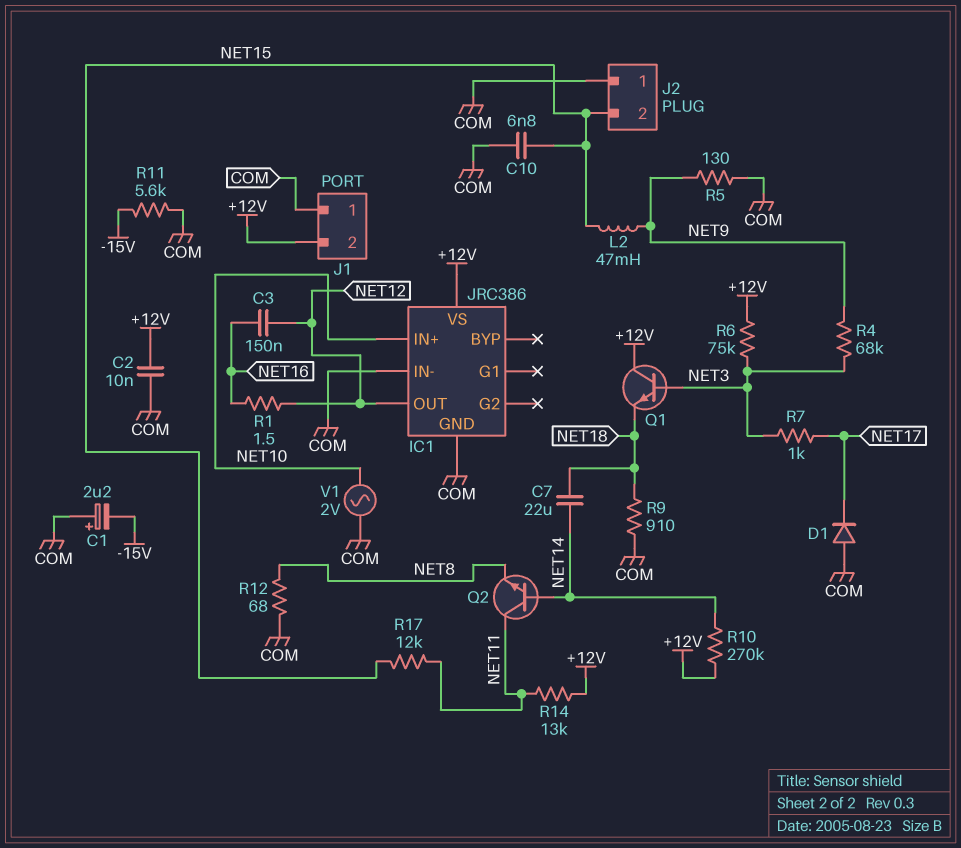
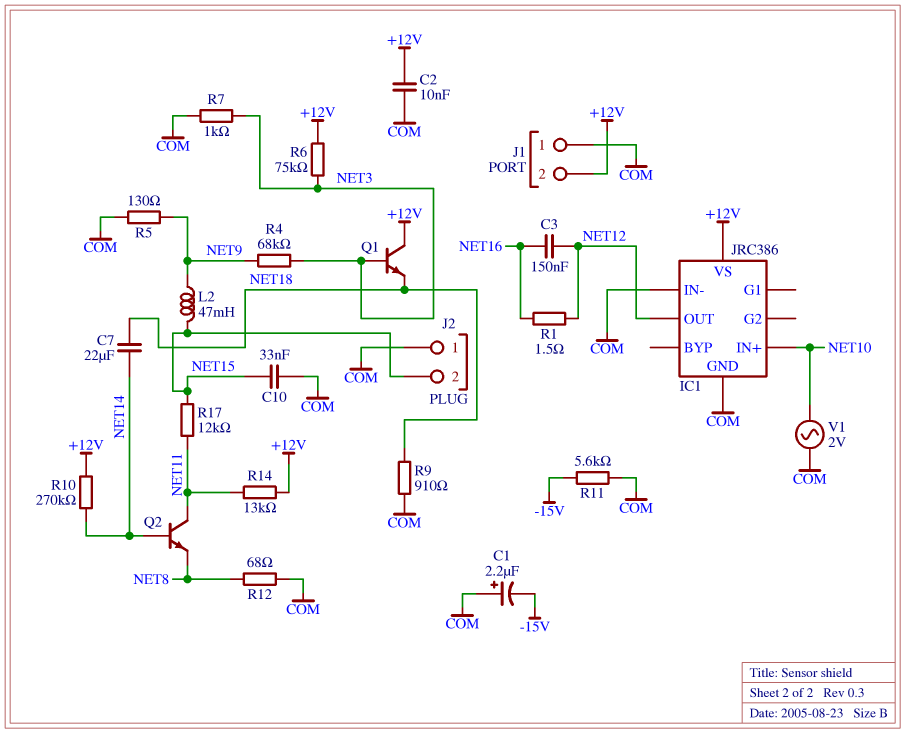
C10: 6.8nF (COM, NET15) -> 33nF (COM, NET15)
D1: diode (A COM, K NET17) -> none
R7: 1k (NET3, NET17) -> 1k (COM, NET3)

